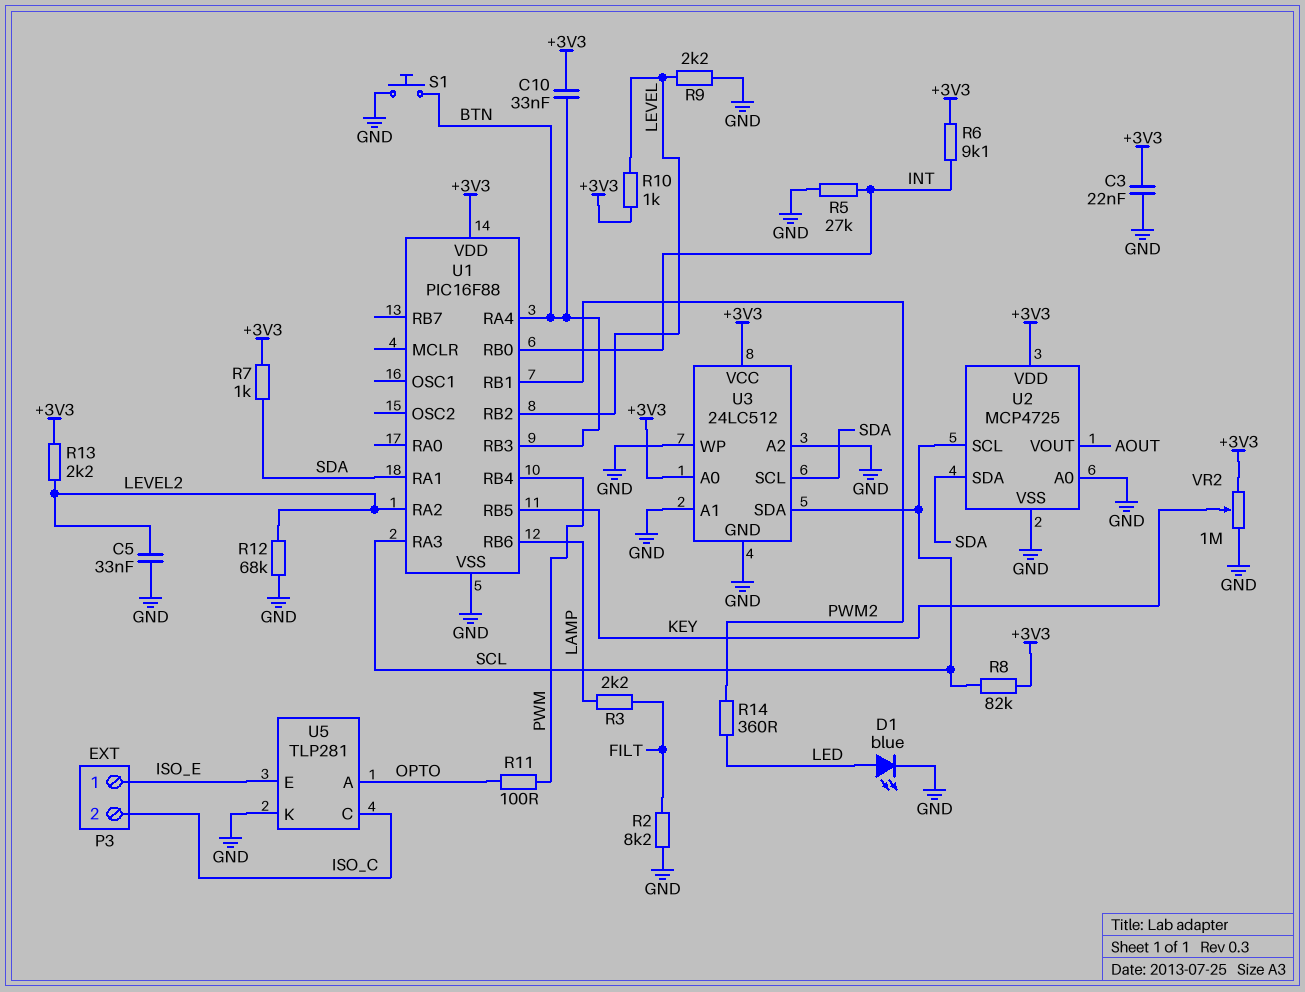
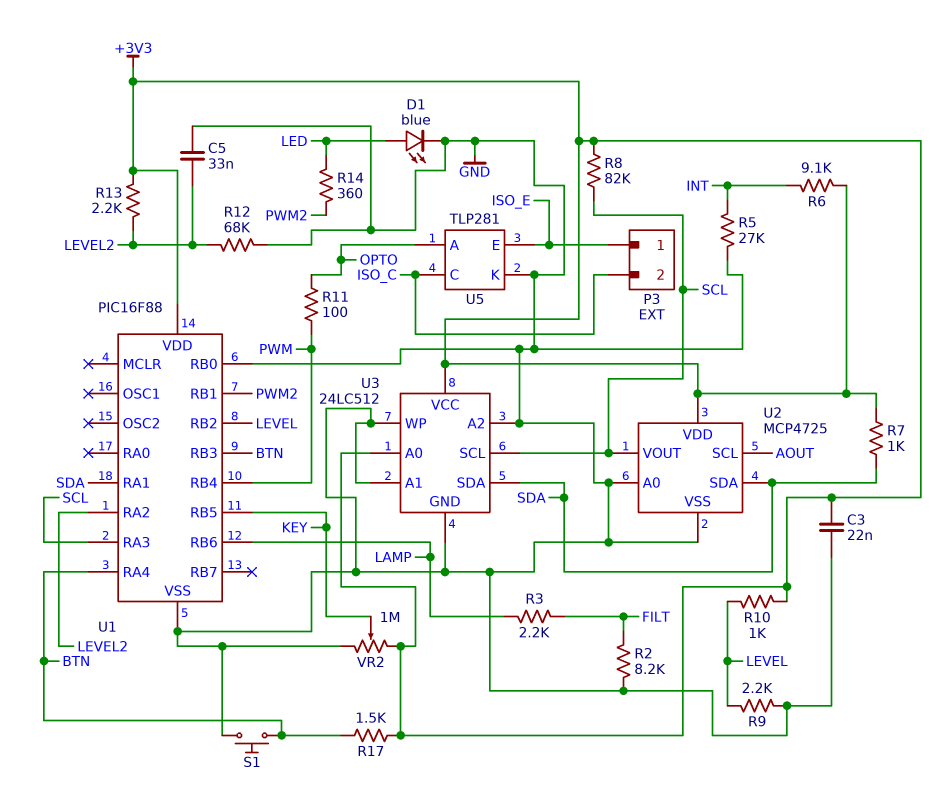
C10: 33nF (+3V3, BTN) -> none
R17: none -> 1.5k (+3V3, BTN)
U1 pin RB0: INT -> GND
U2 pin SCL: SCL -> AOUT
U2 pin VOUT: AOUT -> SCL
U3 pin SCL: SDA -> SCL
U3 pin SDA: SCL -> SDA

